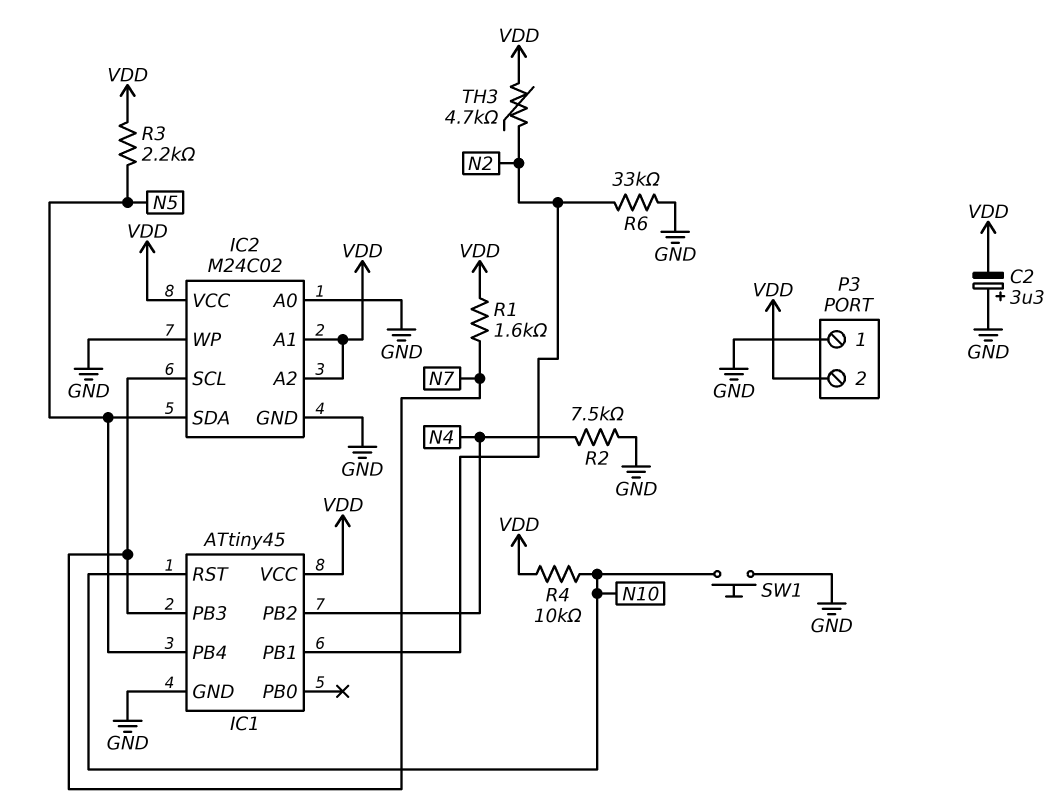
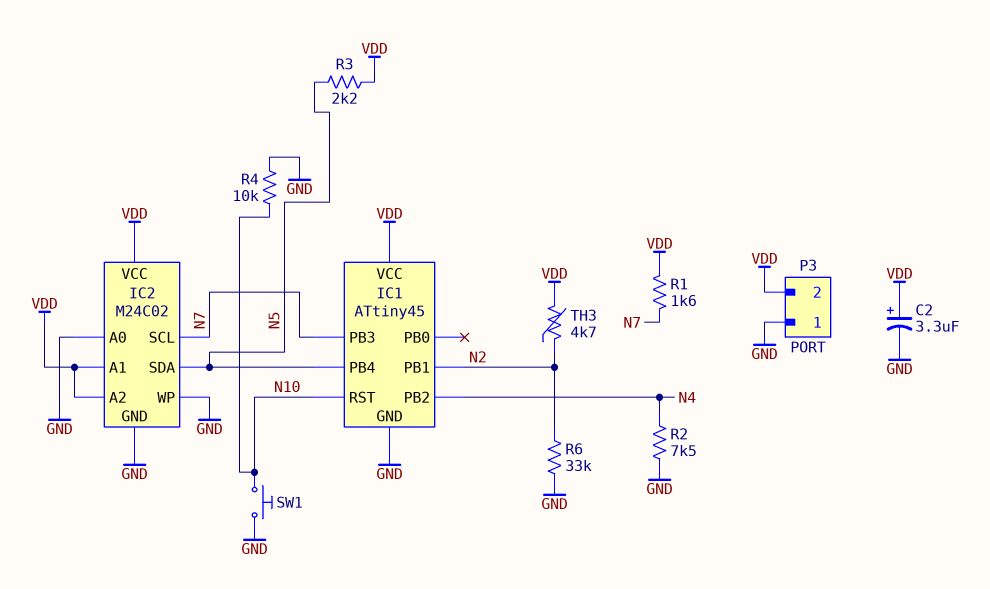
C2: 3.3uF (plus GND, minus VDD) -> 3.3uF (plus VDD, minus GND)
R4: 10k (N10, VDD) -> 10k (GND, N10)

